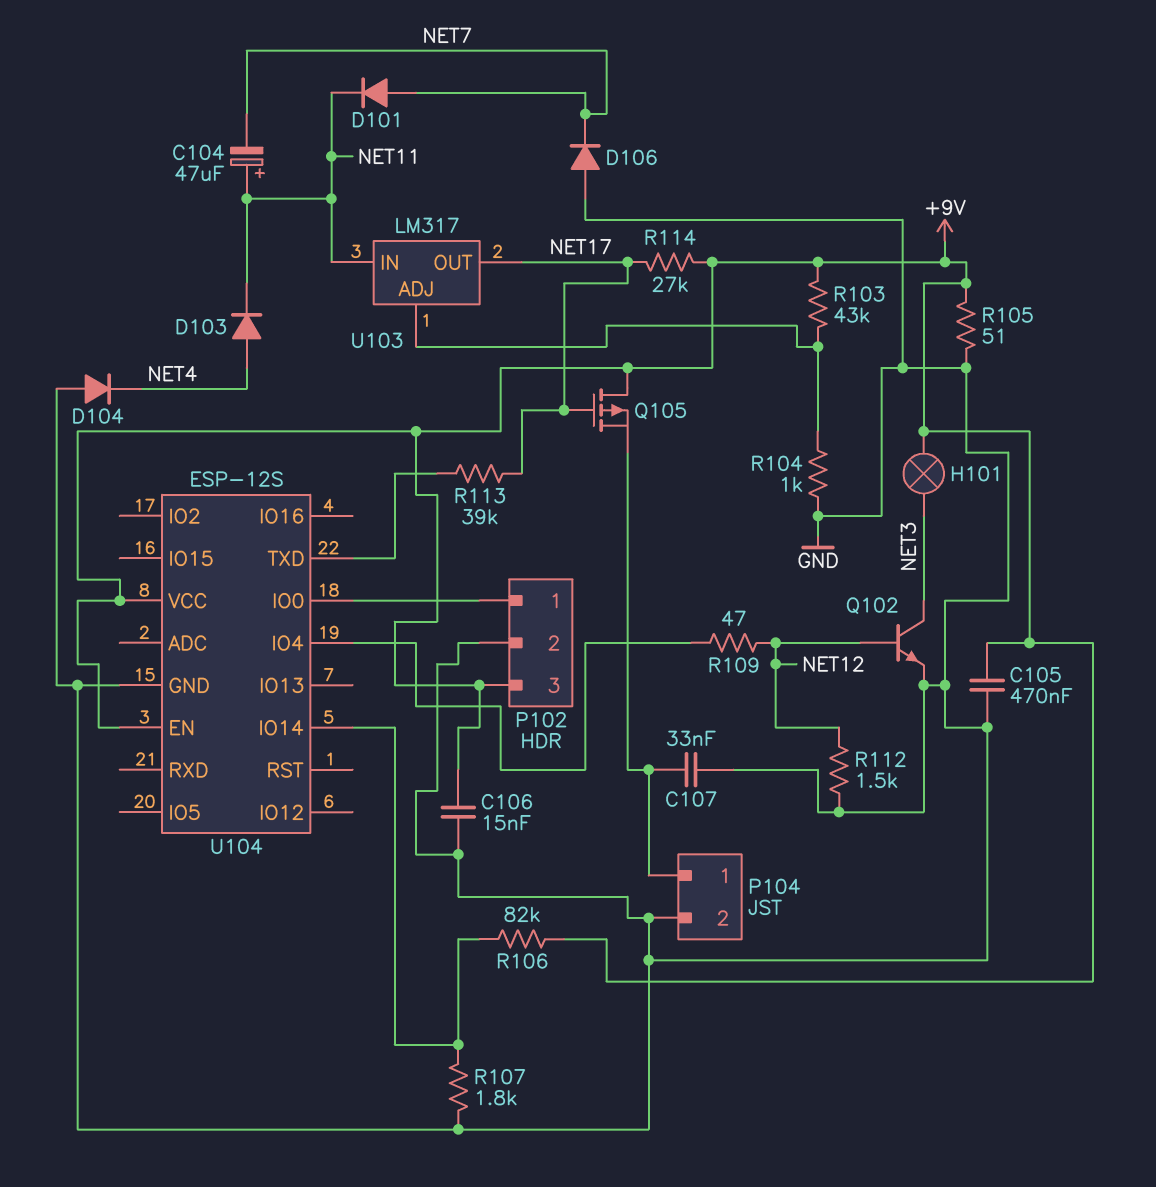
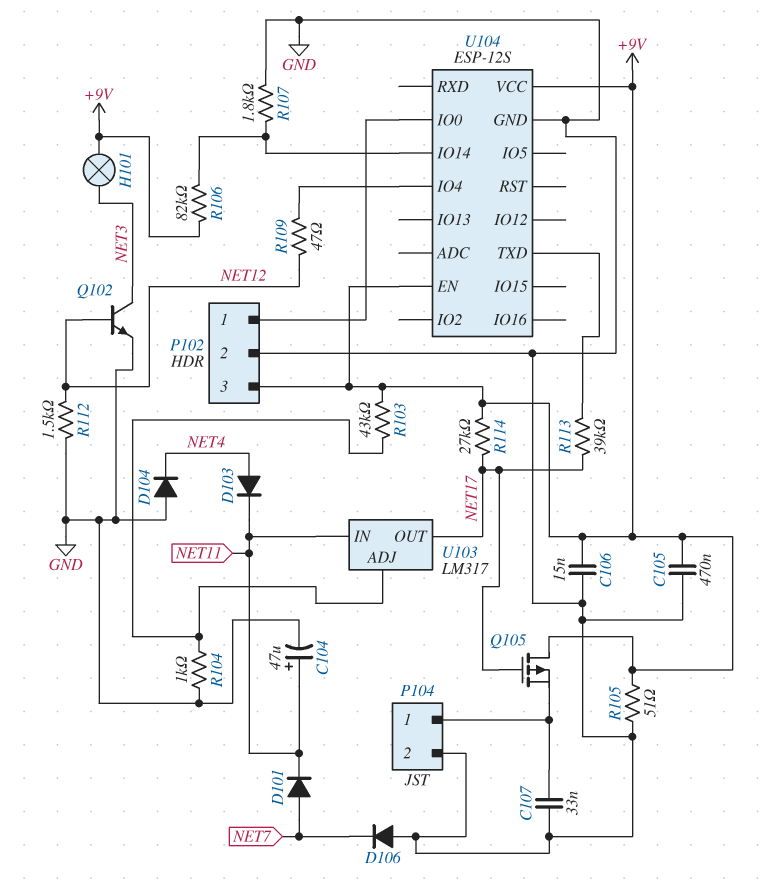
C104: 47uF (plus NET11, minus NET7) -> 47uF (plus NET11, minus GND)

